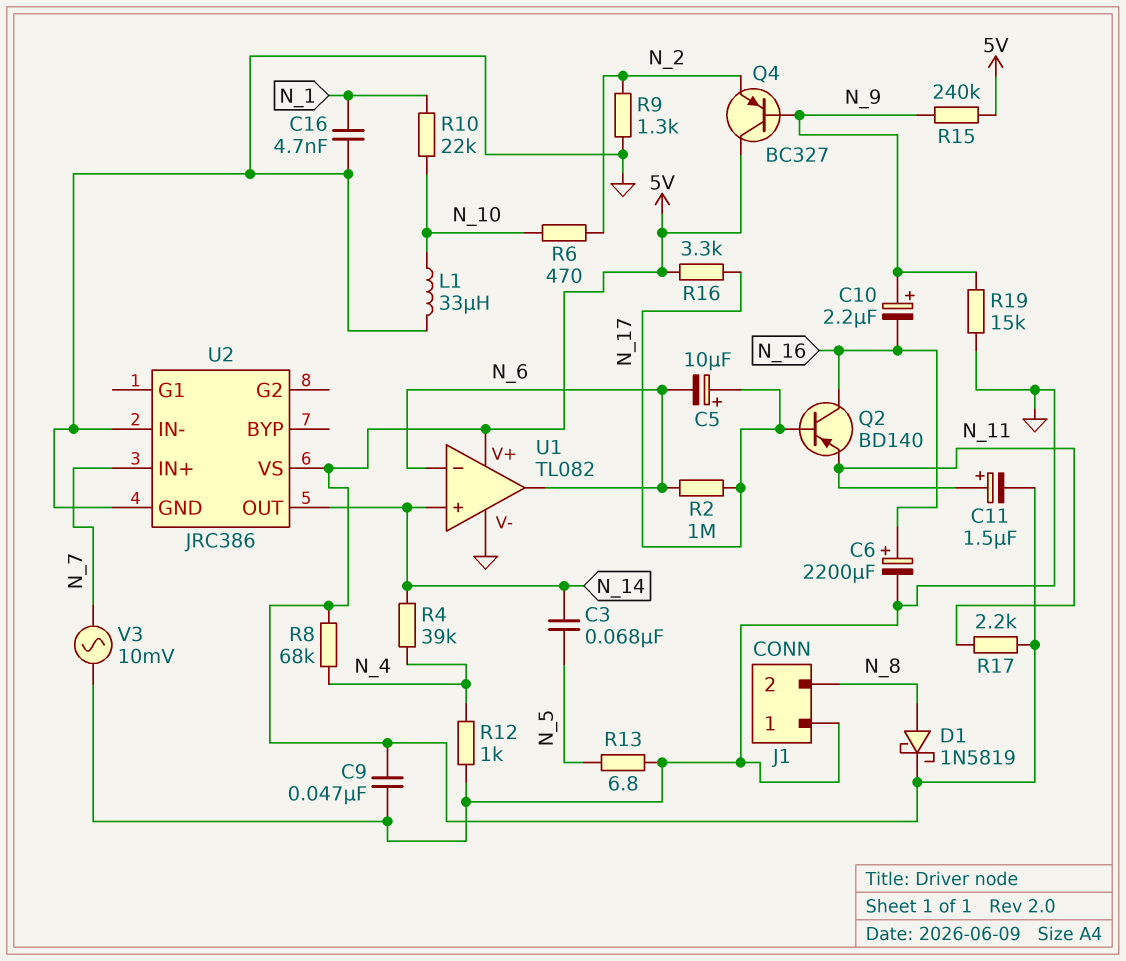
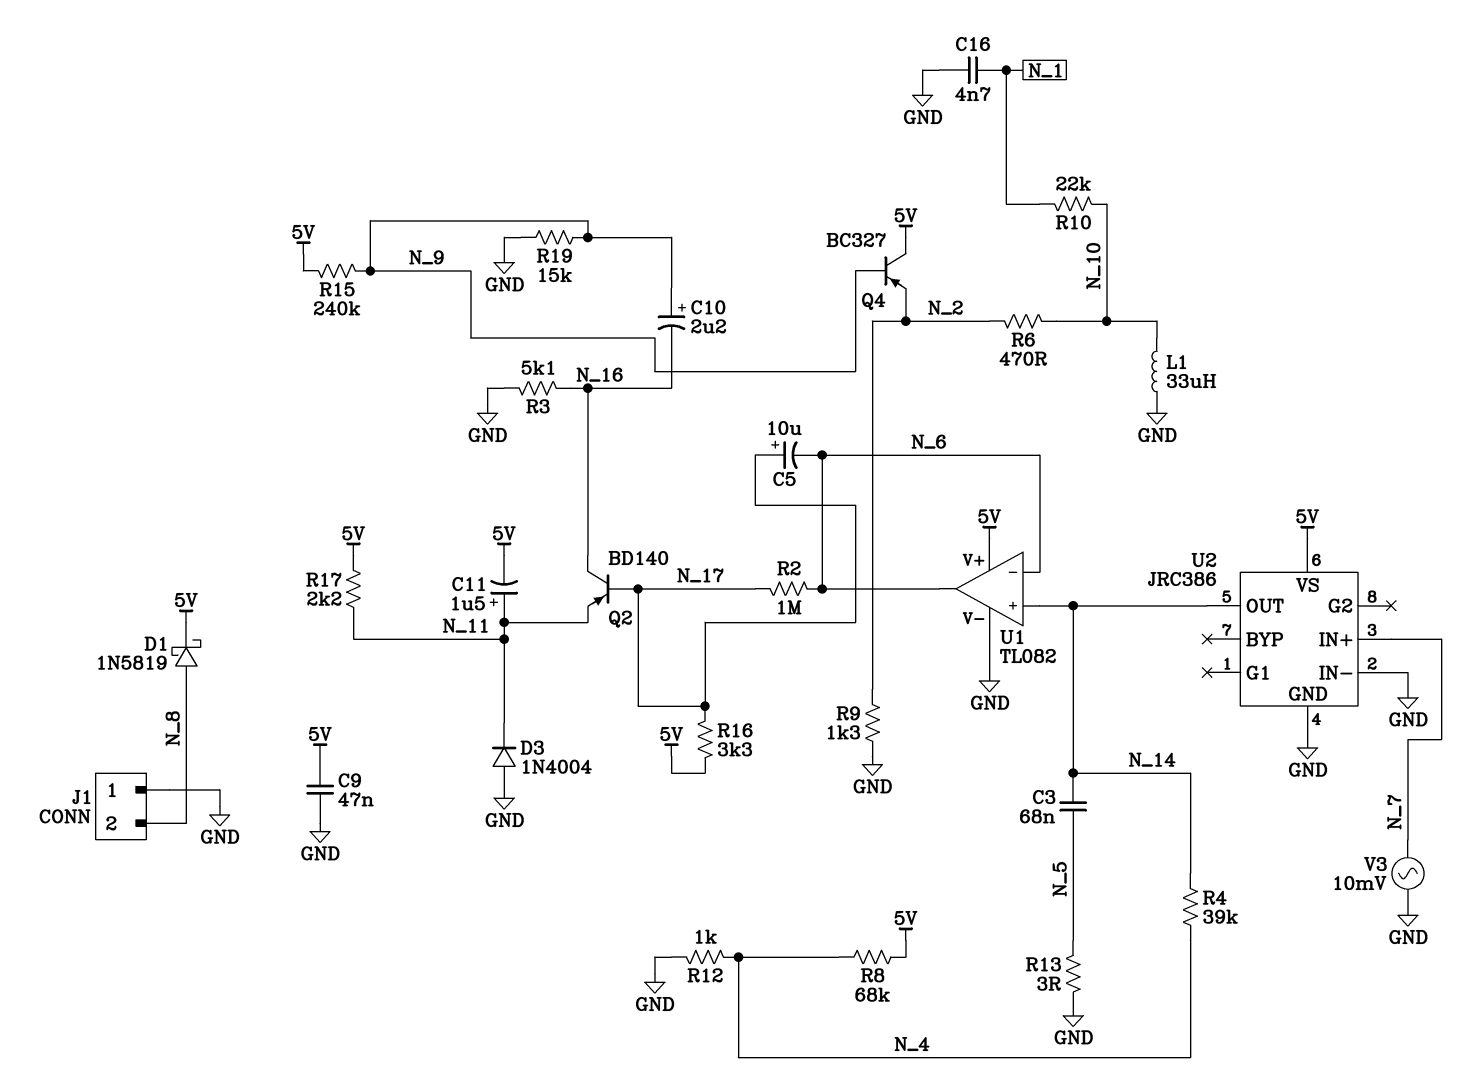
C6: 2200uF (plus N_16, minus GND) -> none
D3: none -> diode 1N4004 (A GND, K N_11)
R3: none -> 5.1k (GND, N_16)
R13: 6.8 (GND, N_5) -> 3 (GND, N_5)

